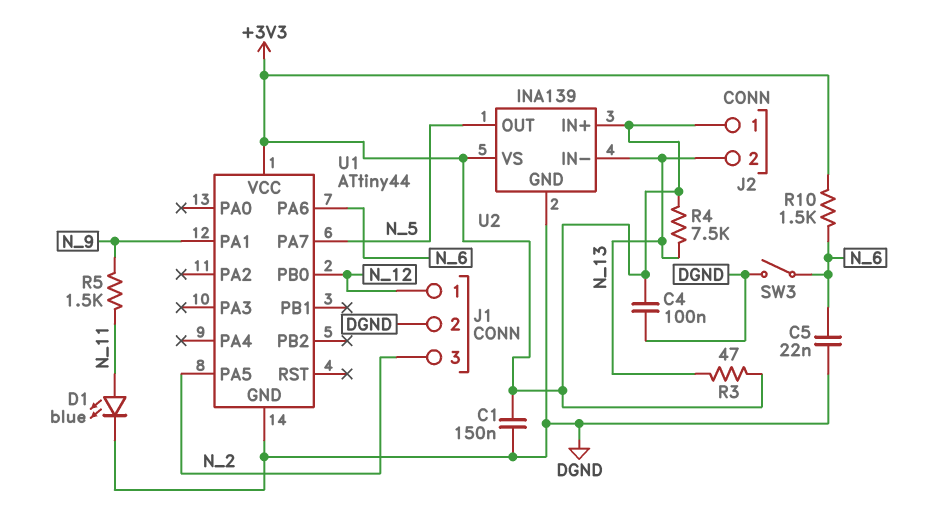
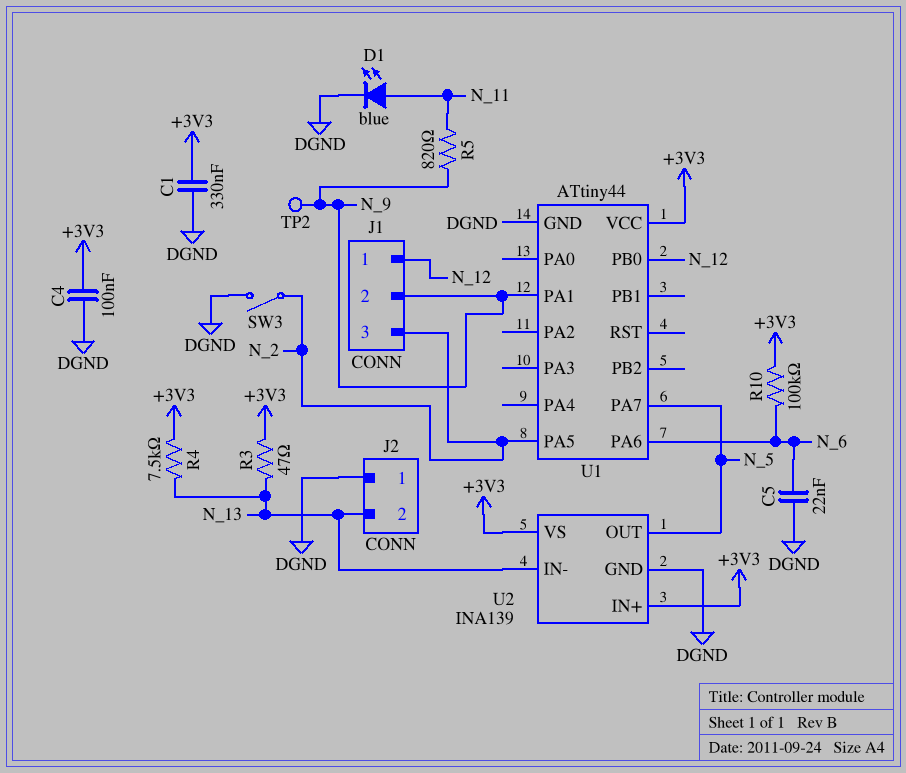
C1: 150nF (+3V3, DGND) -> 330nF (+3V3, DGND)
J1 pin 2: DGND -> N_9
J2 pin 1: +3V3 -> DGND
R5: 1.5k (N_9, N_11) -> 820 (N_9, N_11)
R10: 1.5k (+3V3, N_6) -> 100k (+3V3, N_6)
SW3: switch (DGND, N_6) -> switch (DGND, N_2)
TP2: none -> test point (N_9)

